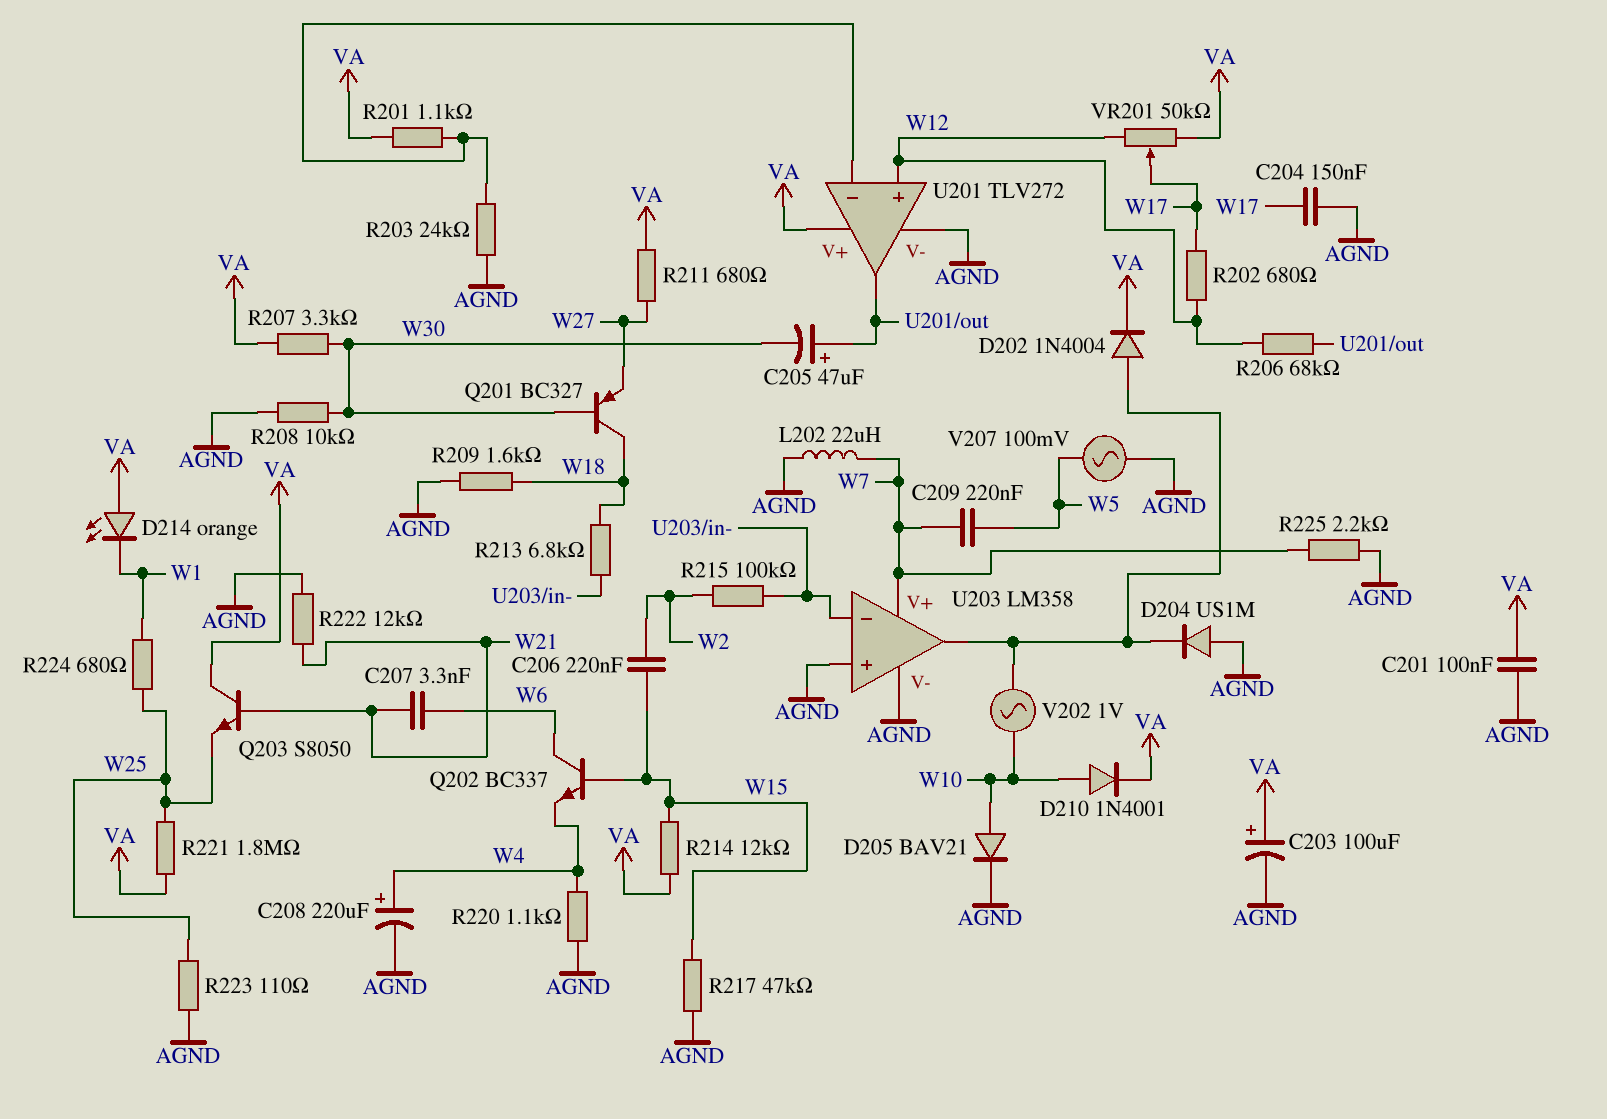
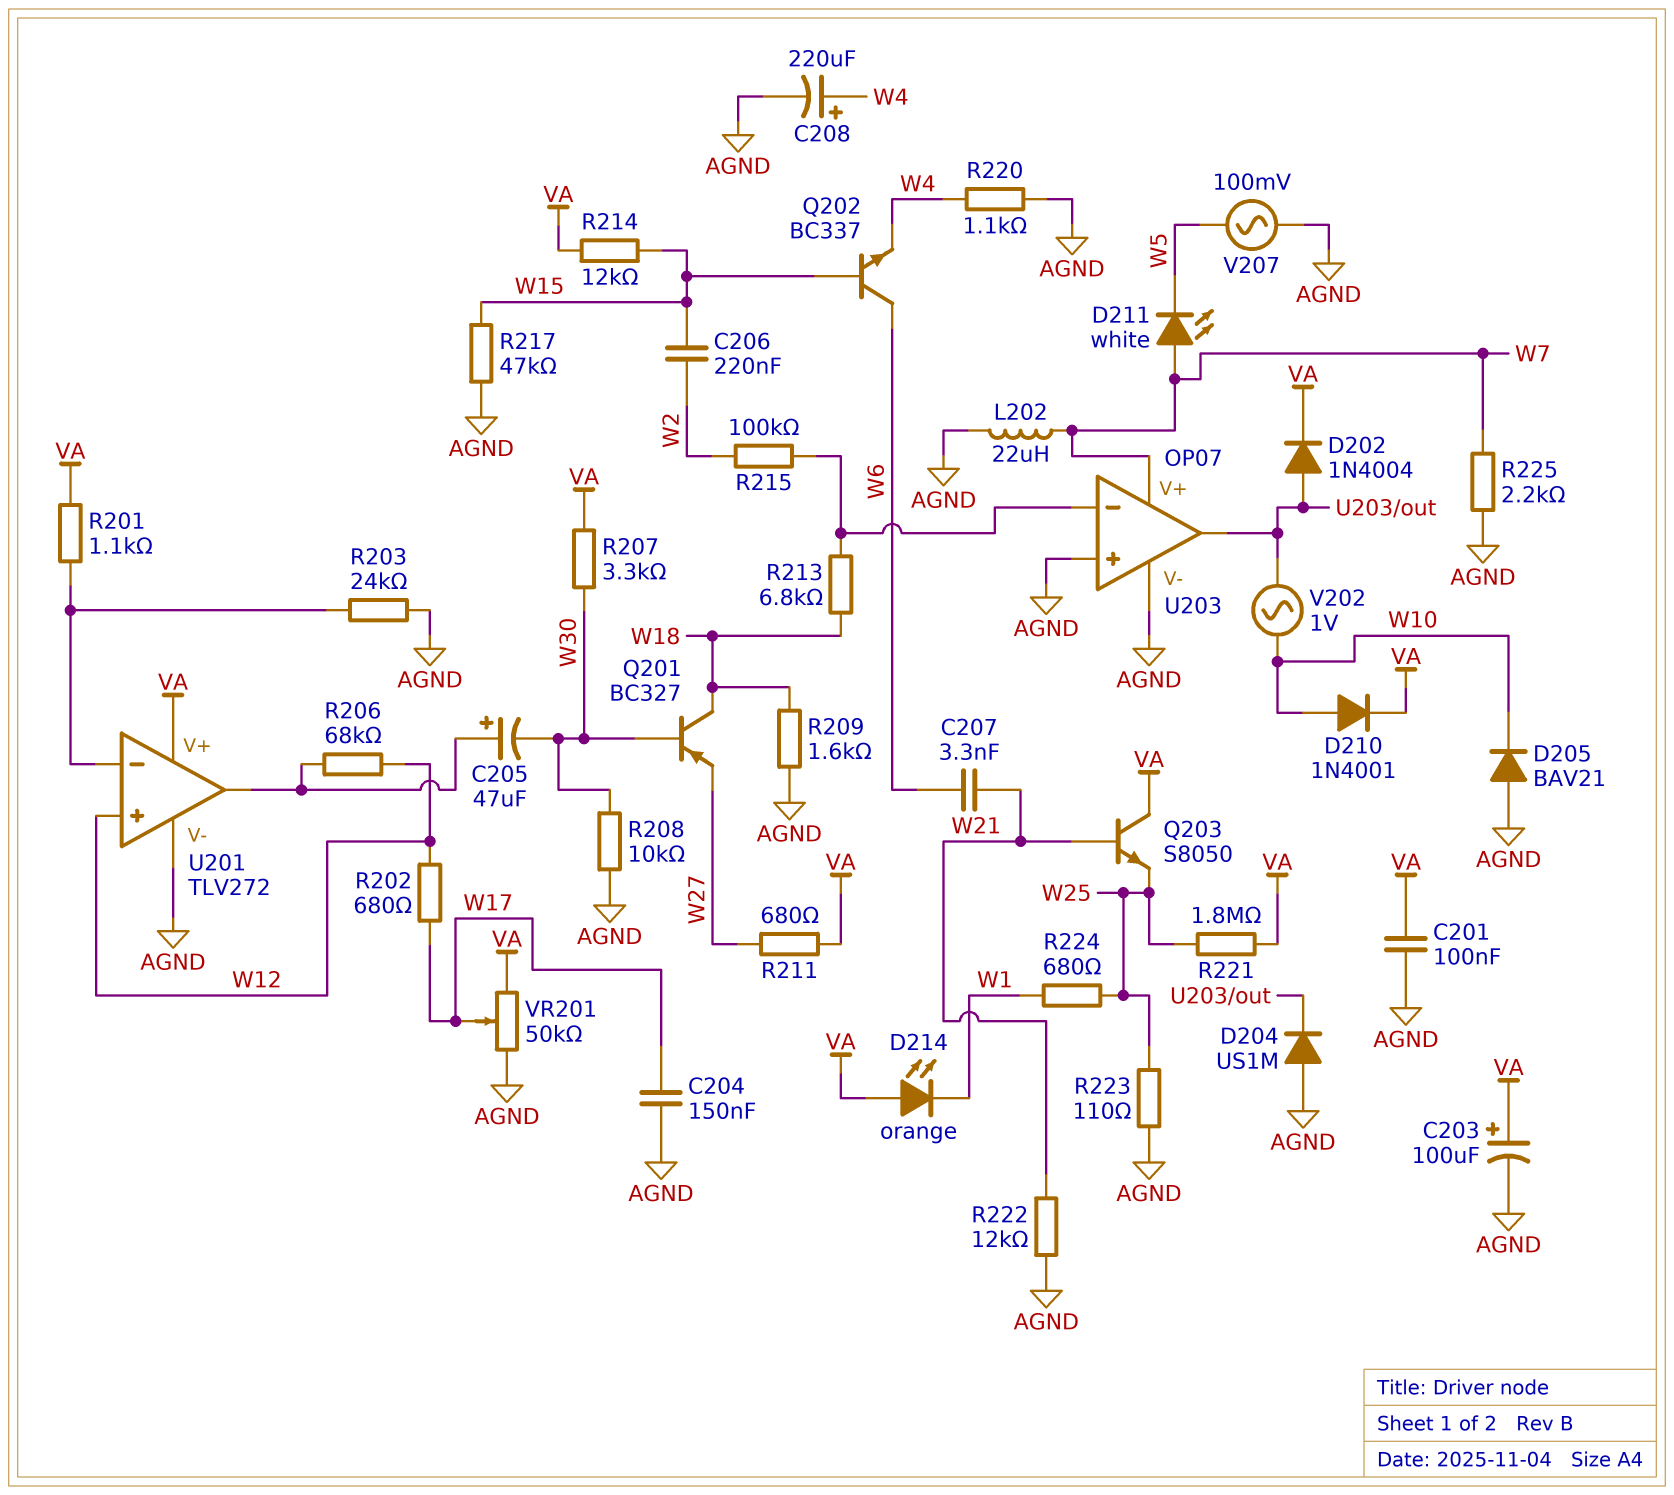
C209: 220nF (W5, W7) -> none
D205: diode BAV21 (A W10, K AGND) -> diode BAV21 (A AGND, K W10)
D211: none -> LED white (A W7, K W5)
U203: LM358 -> OP07
VR201: 50k (VA, W12, wiper W17) -> 50k (AGND, VA, wiper W17)

